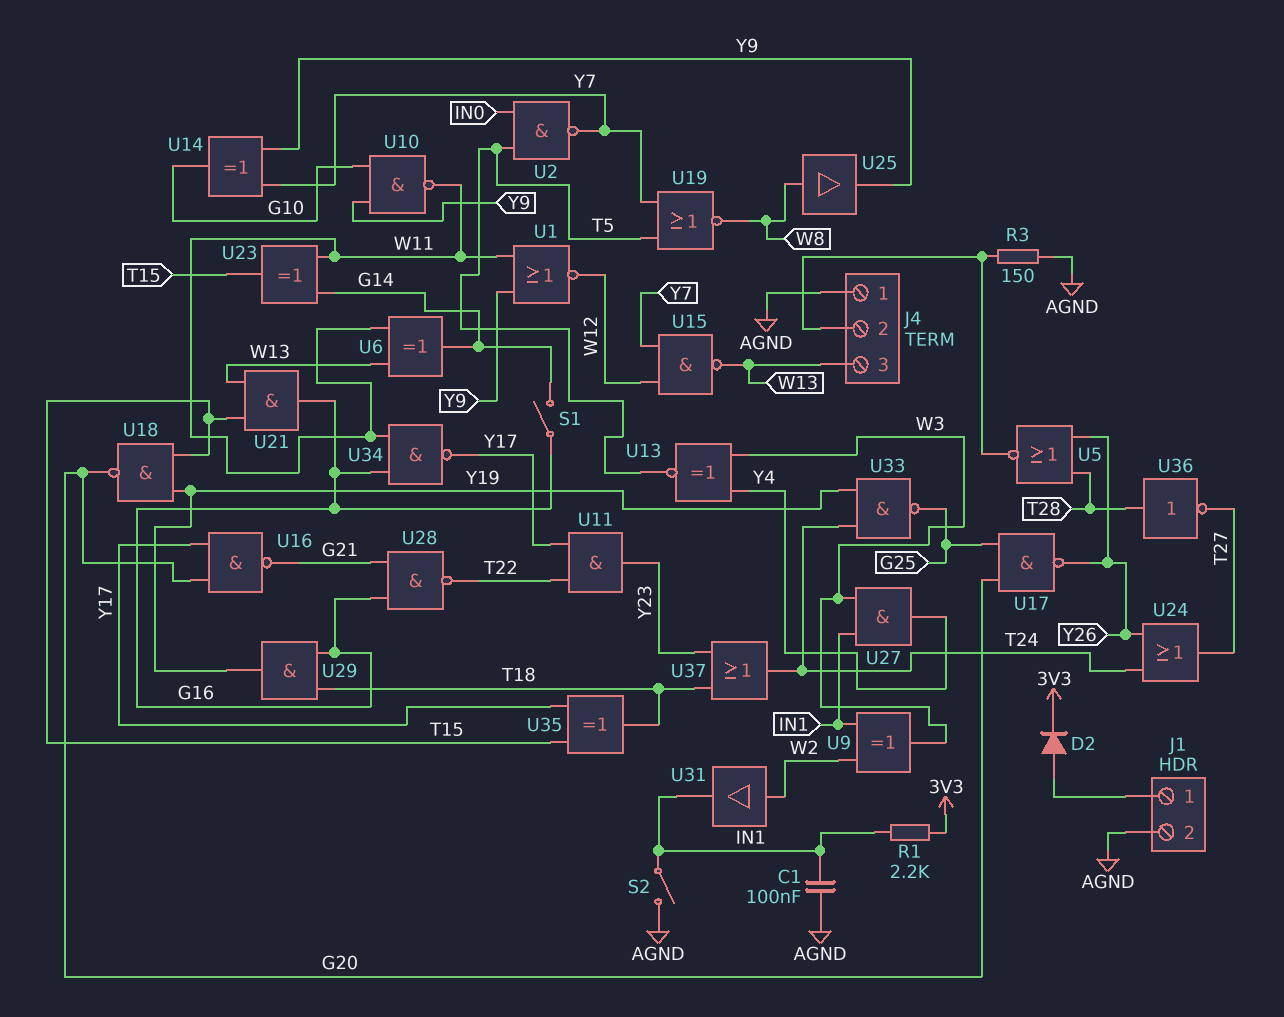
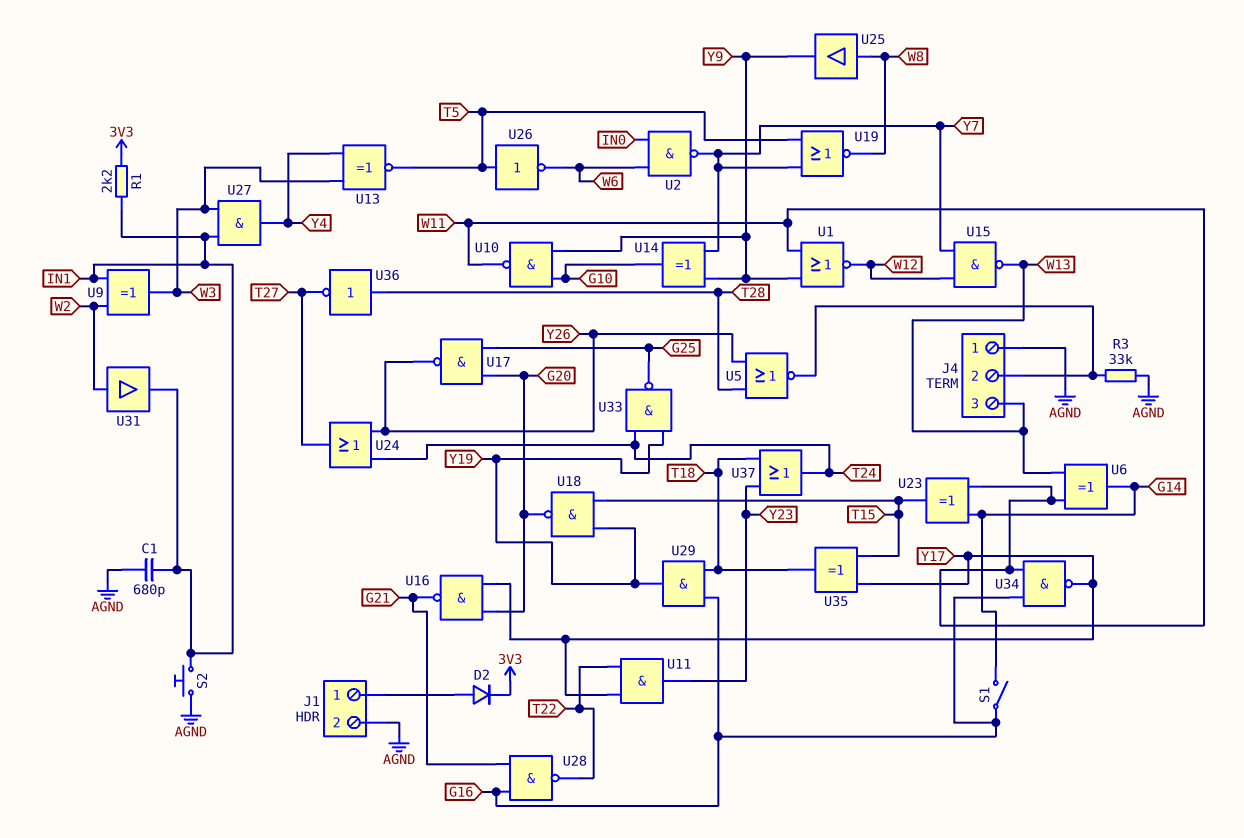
C1: 100nF (AGND, IN1) -> 680pF (AGND, IN1)
R3: 150 (AGND, J4/2) -> 33k (AGND, J4/2)
S2: switch (AGND, IN1) -> button (AGND, IN1)
U2: NAND (in IN0, in T5, out Y7) -> NAND (in IN0, in W6, out Y7)
U21: AND (in T15, in W13, out G16) -> none
U26: none -> NOT (in T5, out W6)

